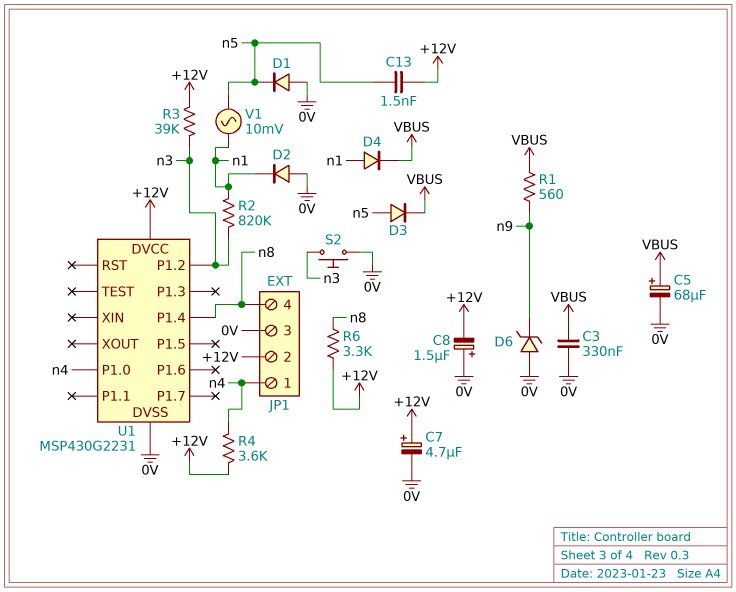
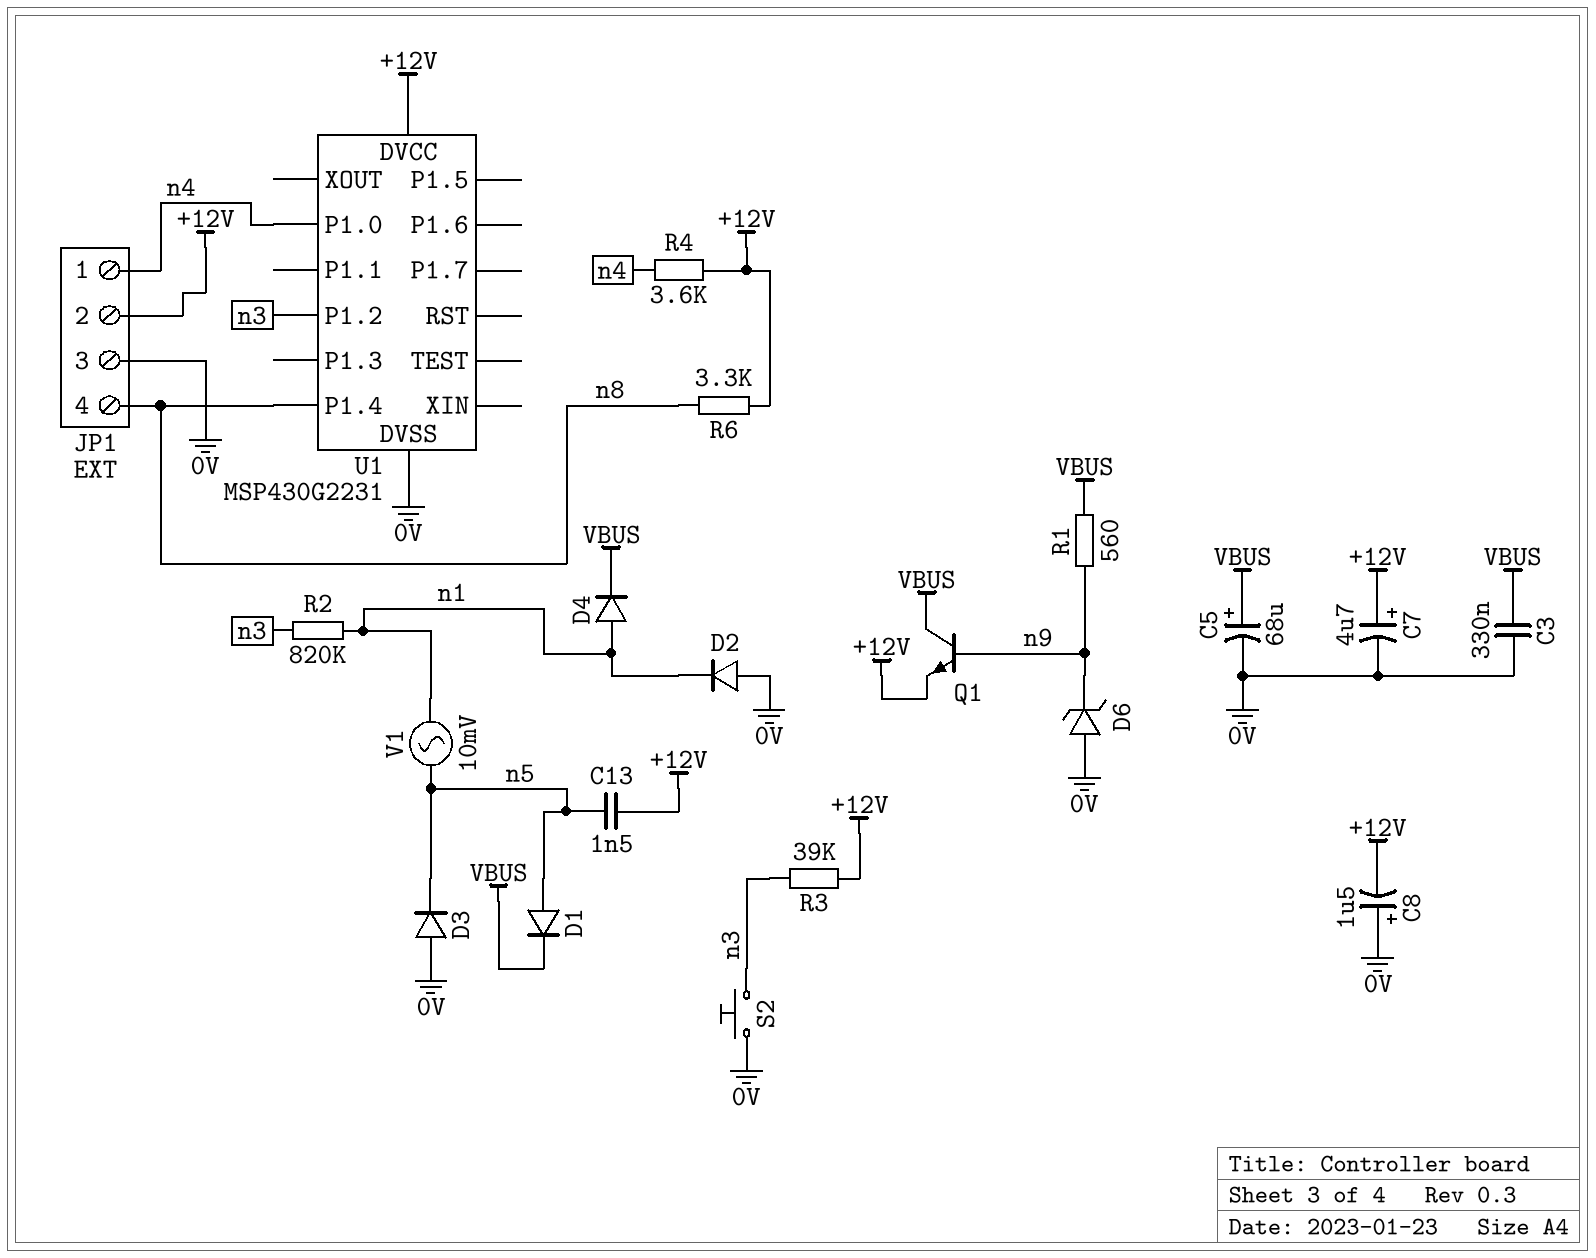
D1: diode (A 0V, K n5) -> diode (A n5, K VBUS)
D3: diode (A n5, K VBUS) -> diode (A 0V, K n5)
Q1: none -> NPN (B n9, C VBUS, E +12V)

